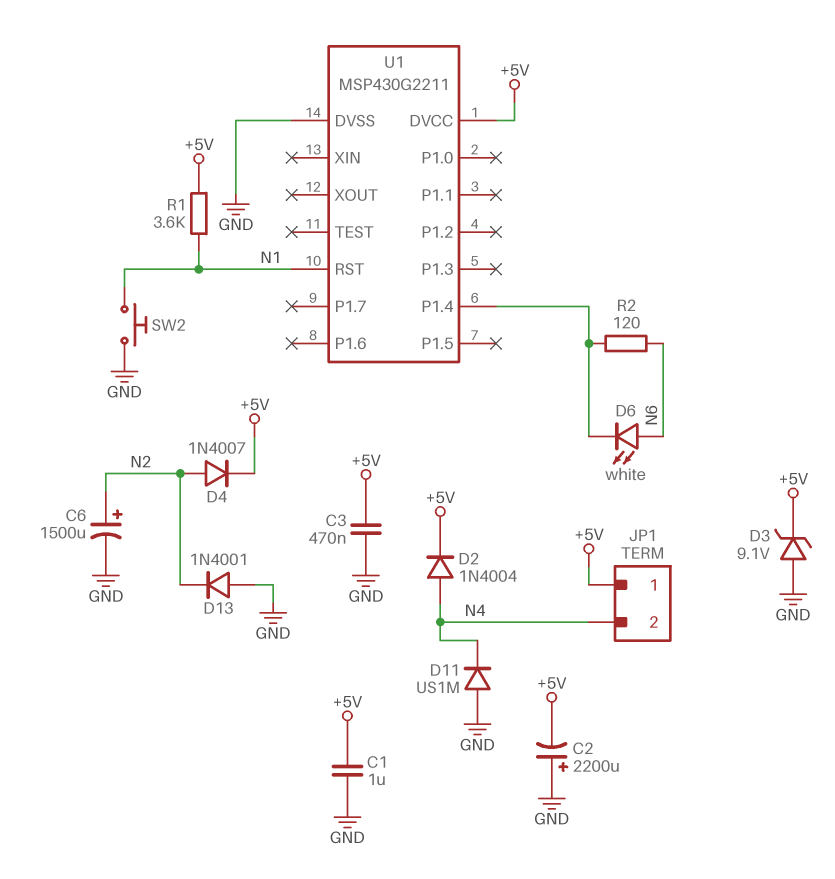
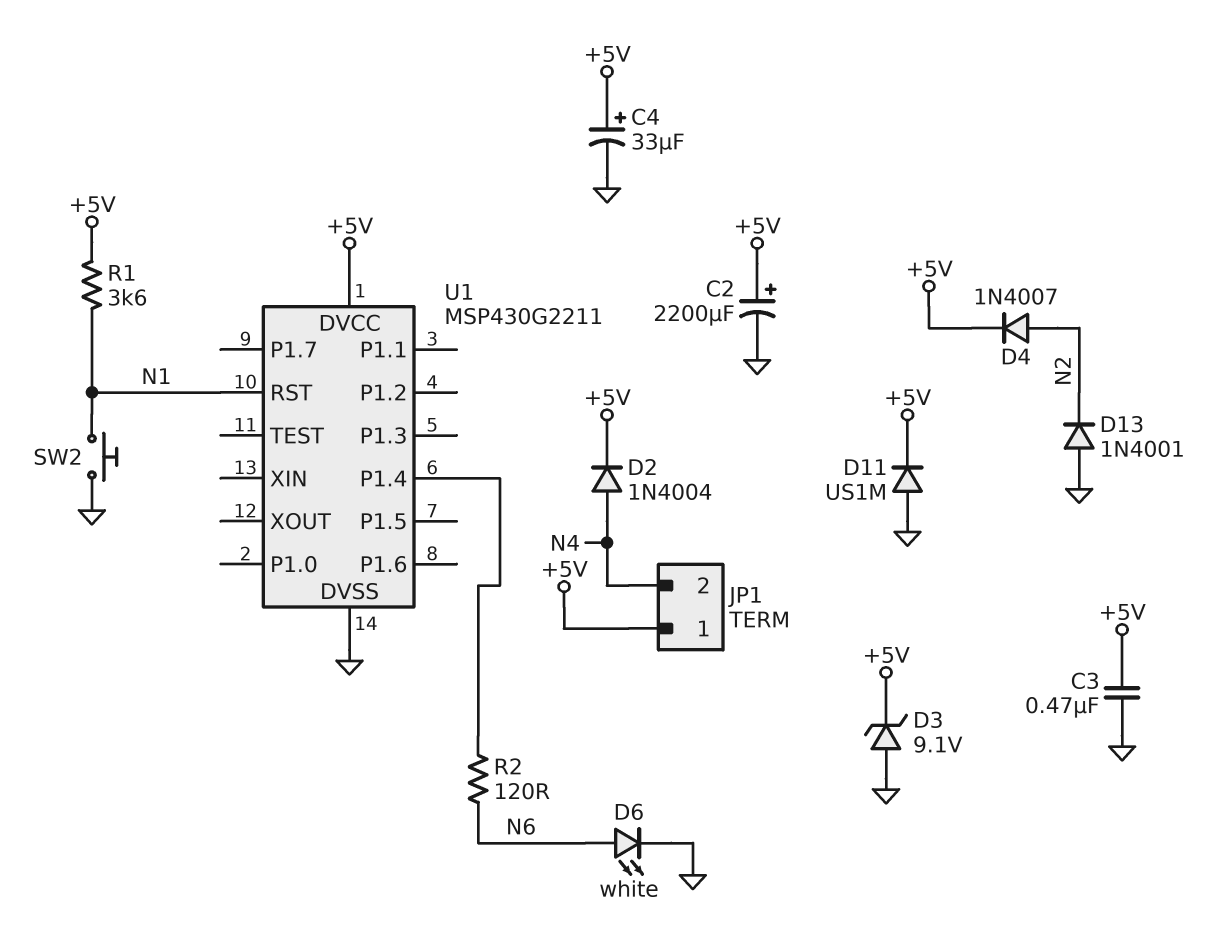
C1: 1uF (+5V, GND) -> none
C2: 2200uF (plus GND, minus +5V) -> 2200uF (plus +5V, minus GND)
C4: none -> 33uF (plus +5V, minus GND)
C6: 1500uF (plus N2, minus GND) -> none
D6: LED white (A N6, K U1/P1.4) -> LED white (A N6, K GND)
D11: diode US1M (A GND, K N4) -> diode US1M (A GND, K +5V)

